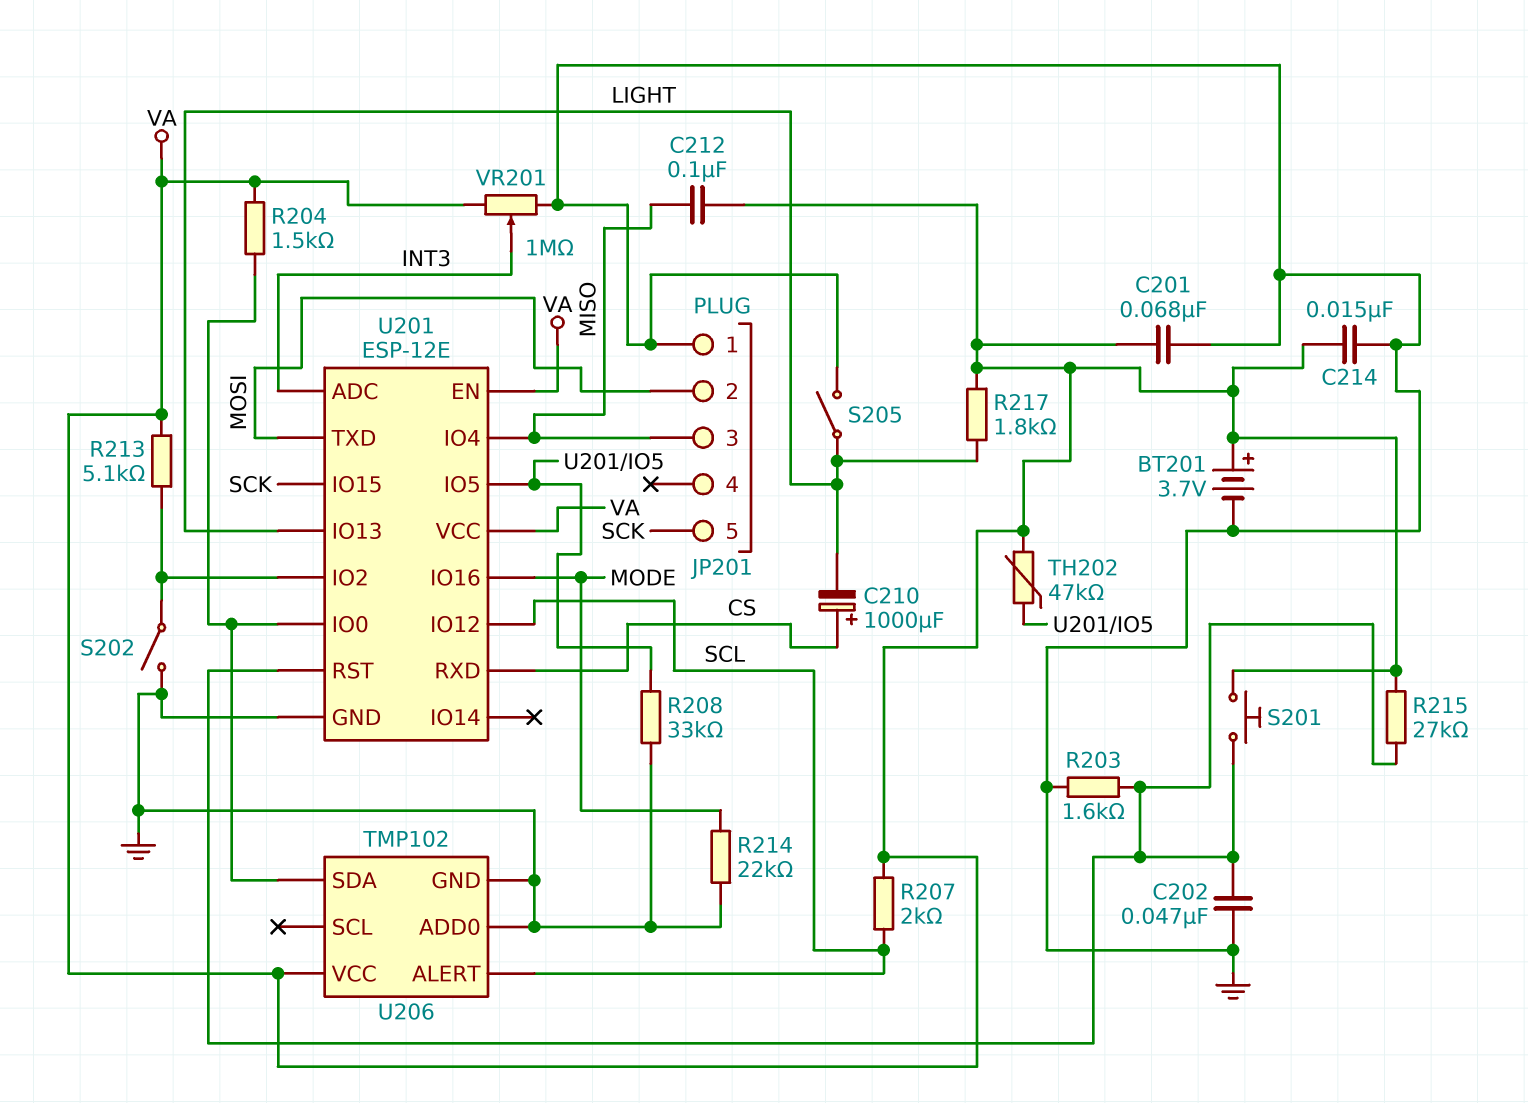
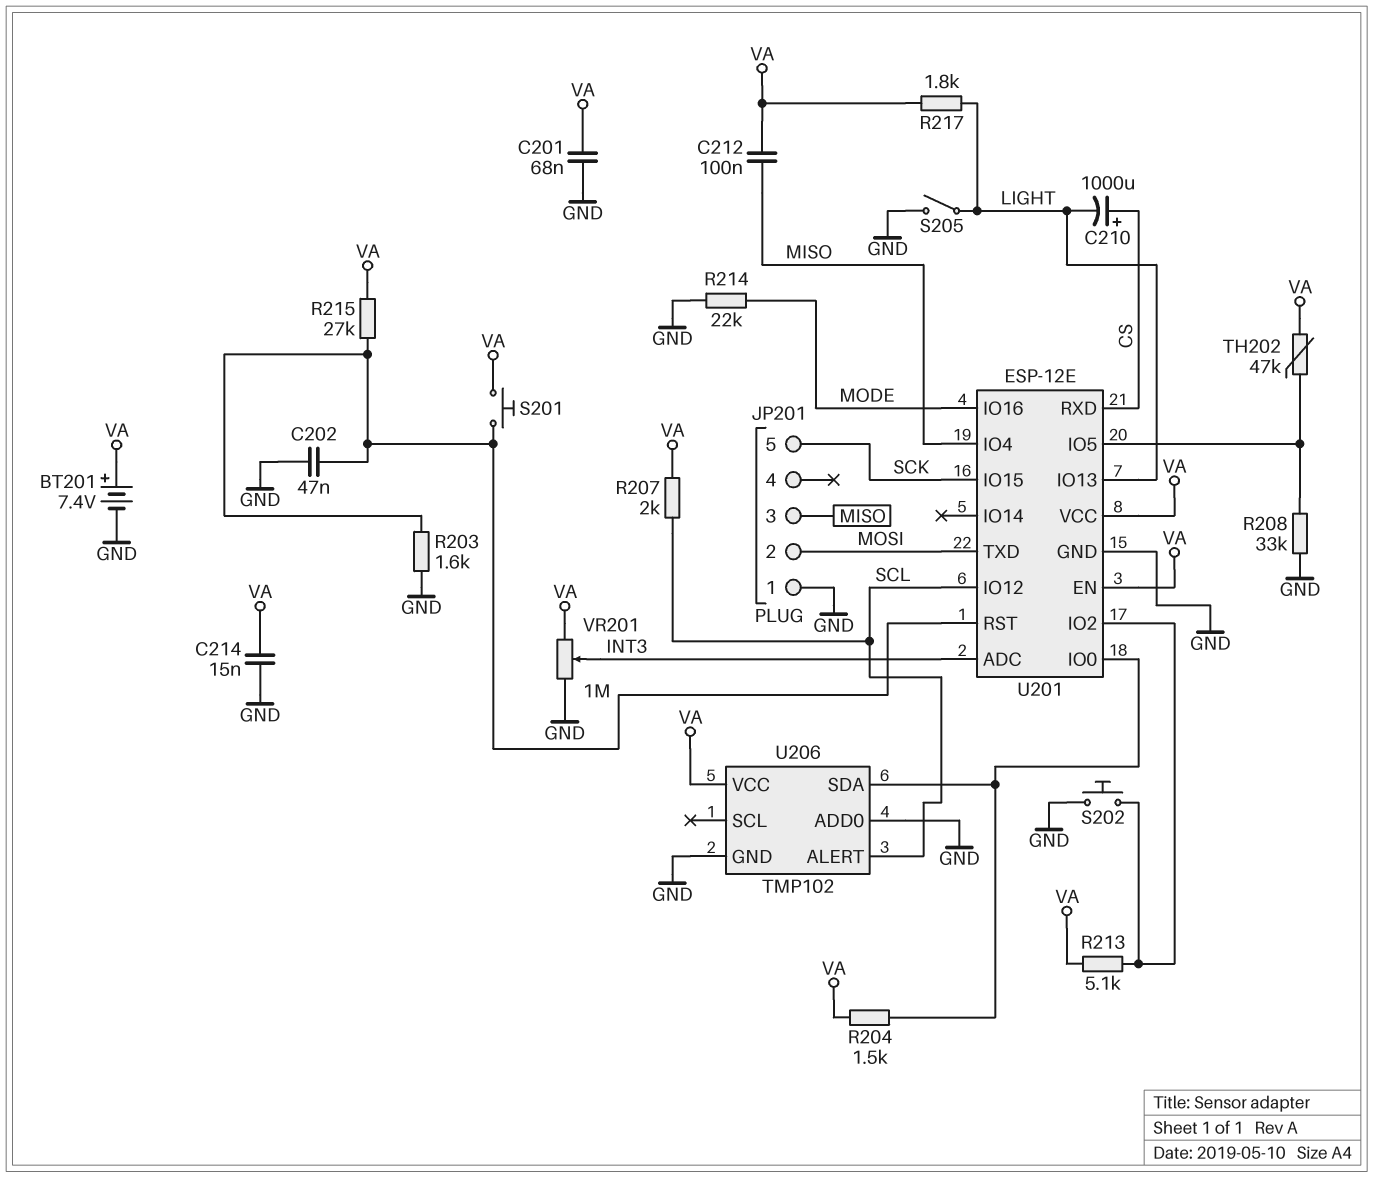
BT201: 3.7V (plus VA, minus GND) -> 7.4V (plus VA, minus GND)
S202: switch (GND, U201/IO2) -> button (GND, U201/IO2)

